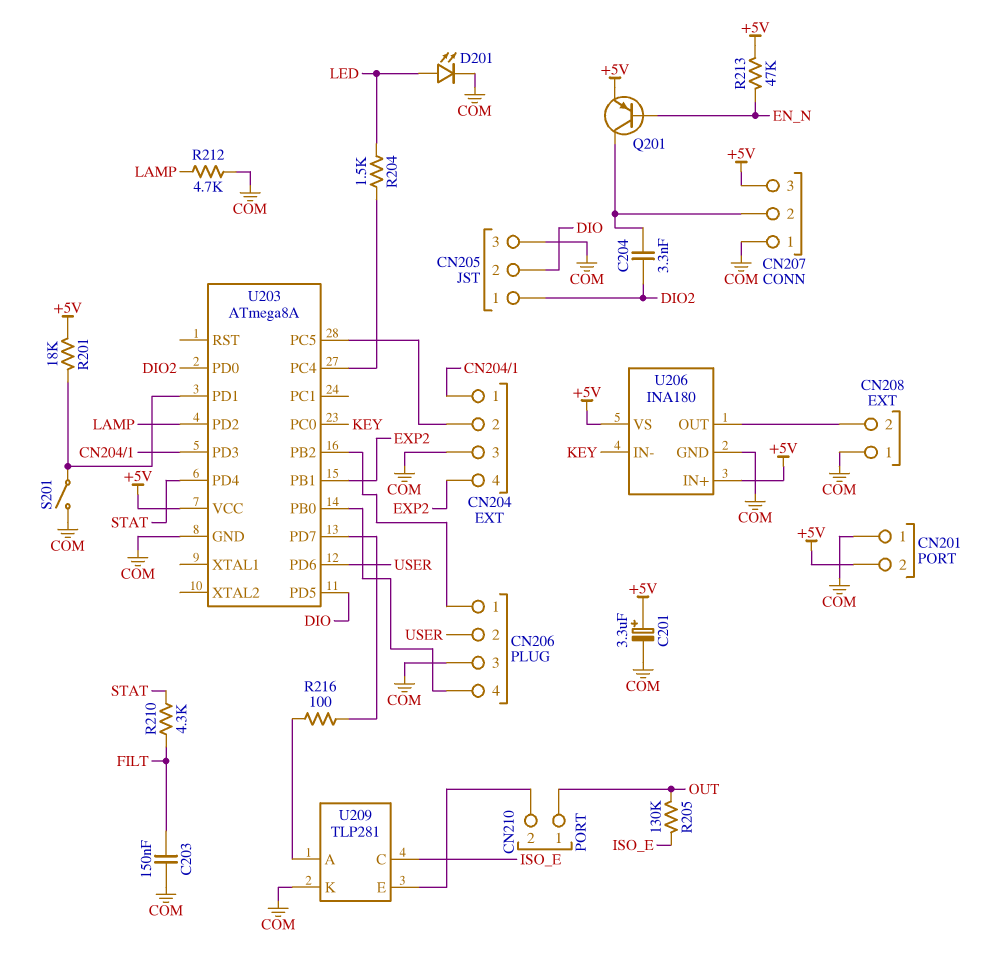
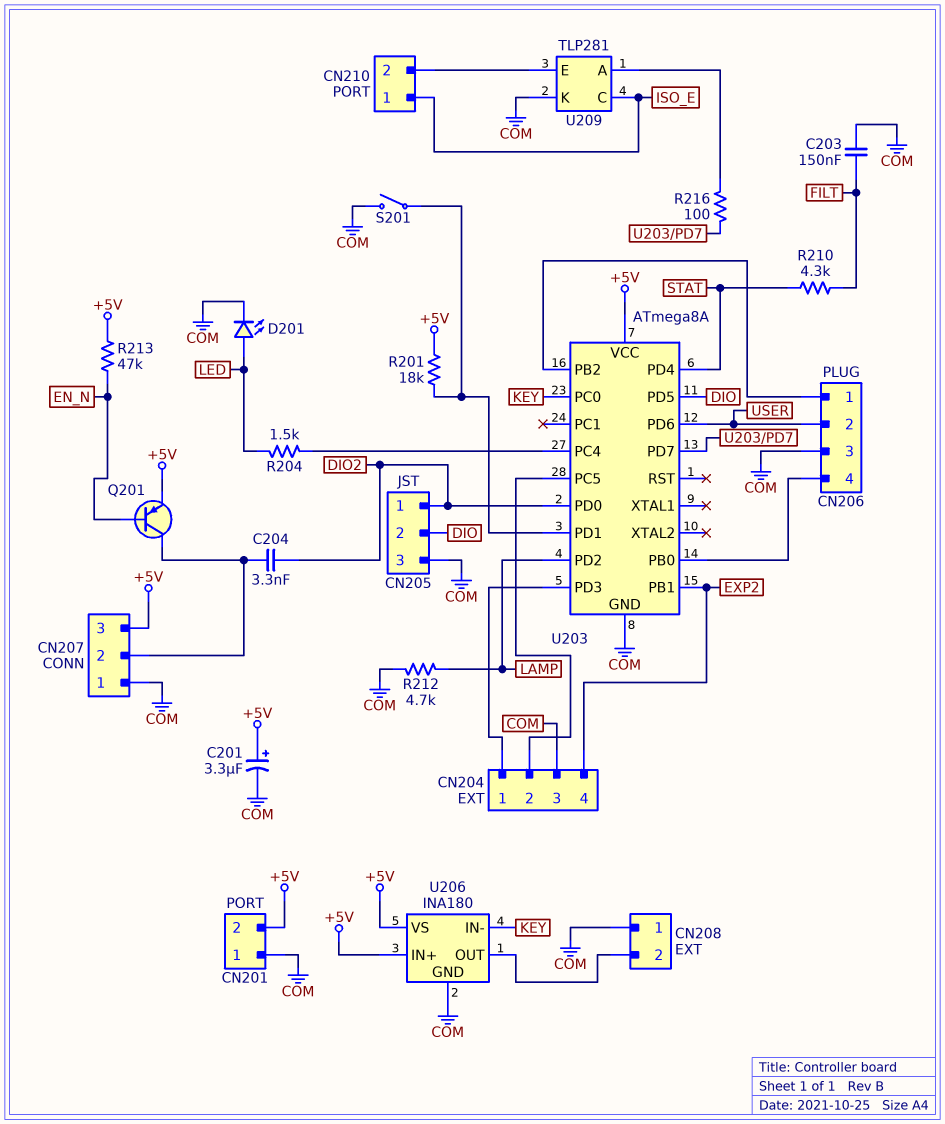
CN210 pin 1: OUT -> ISO_E
R205: 130k (ISO_E, OUT) -> none

